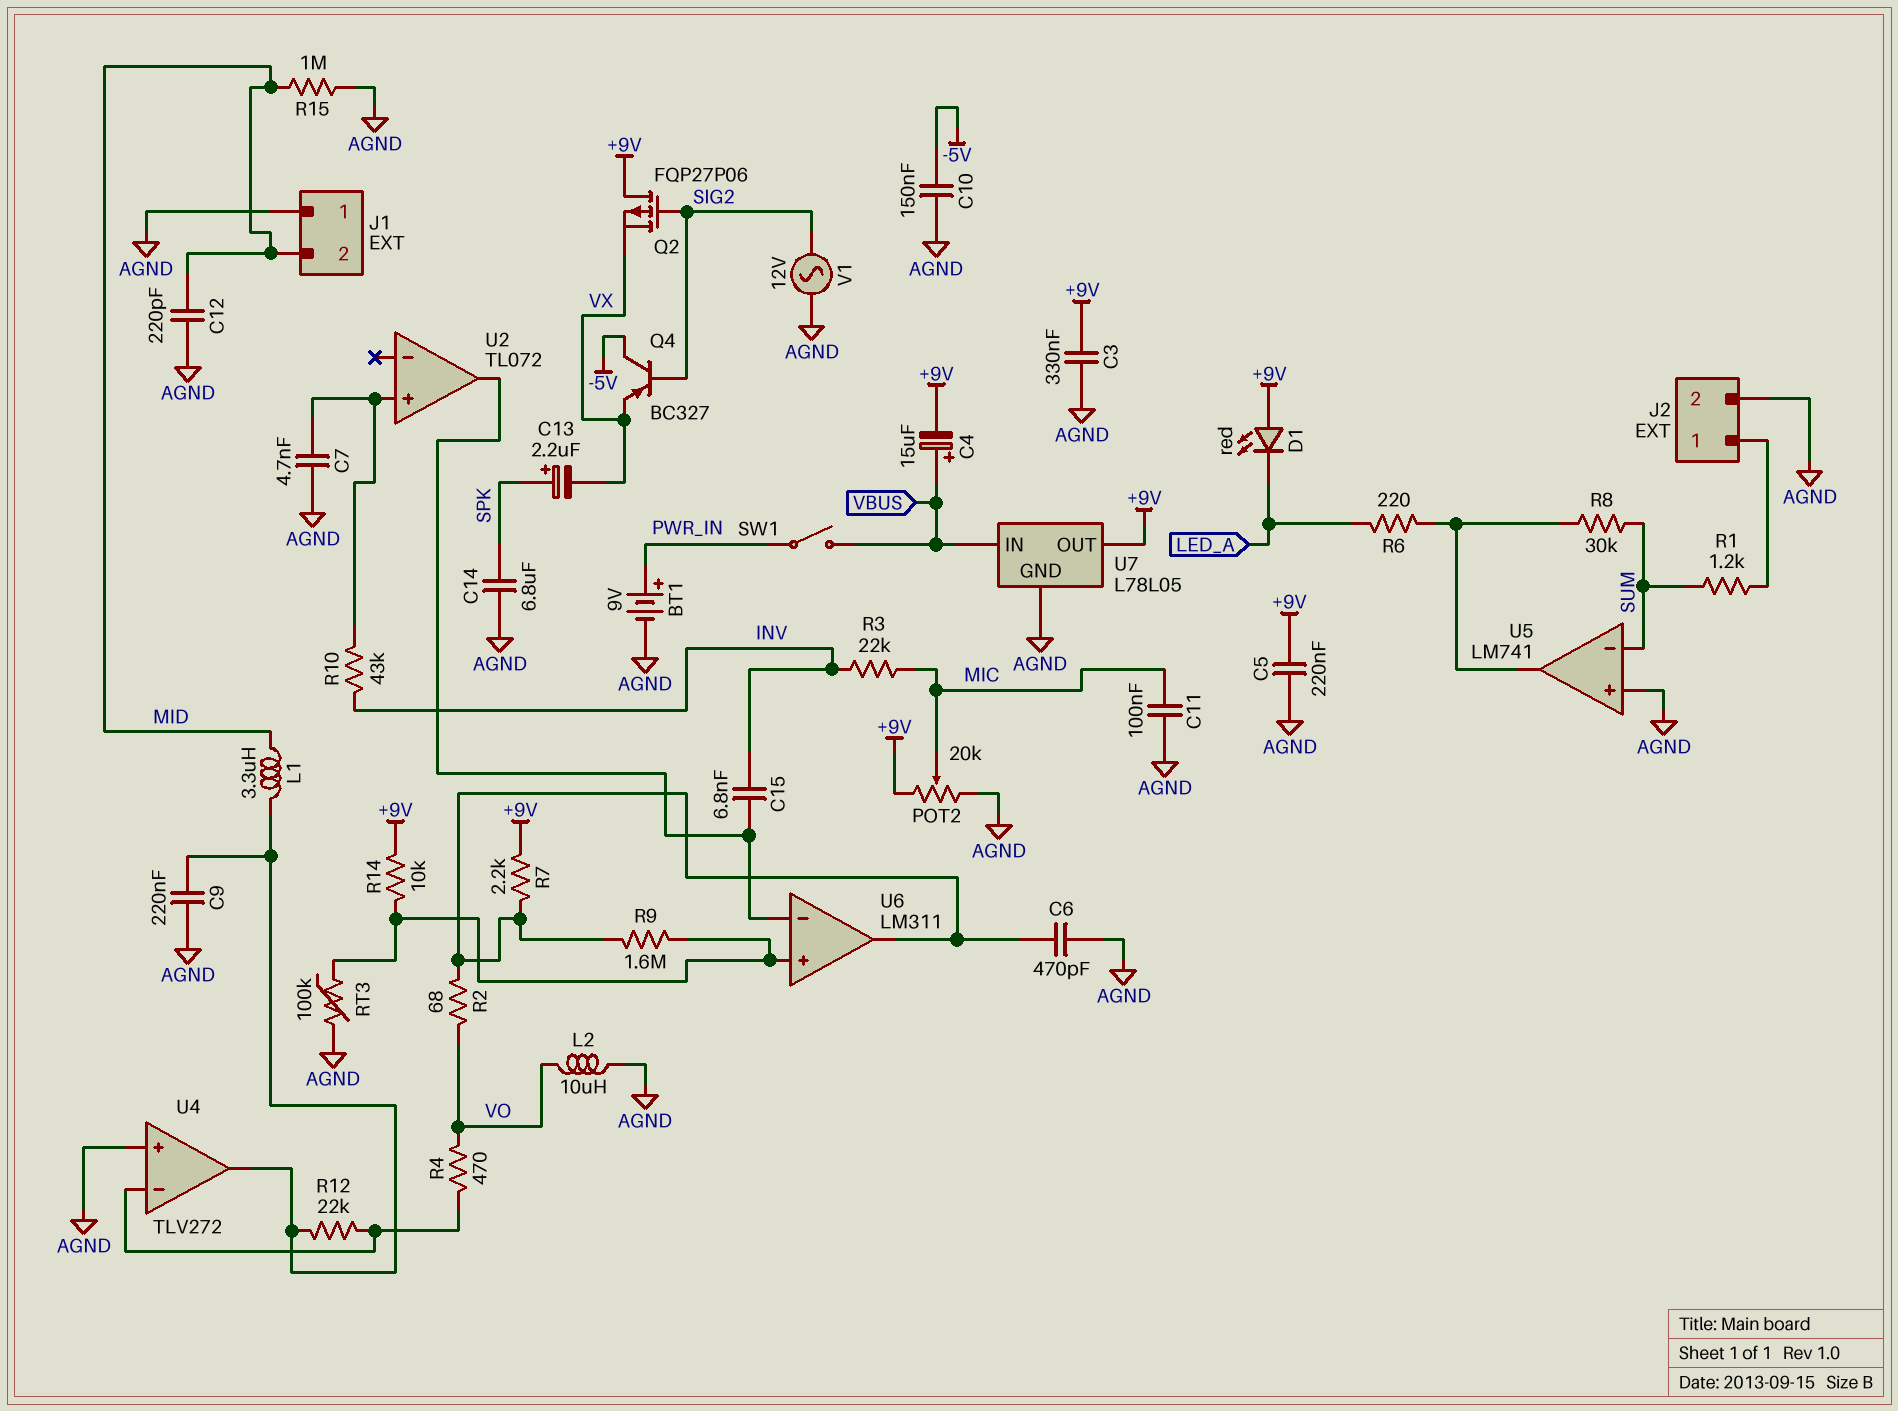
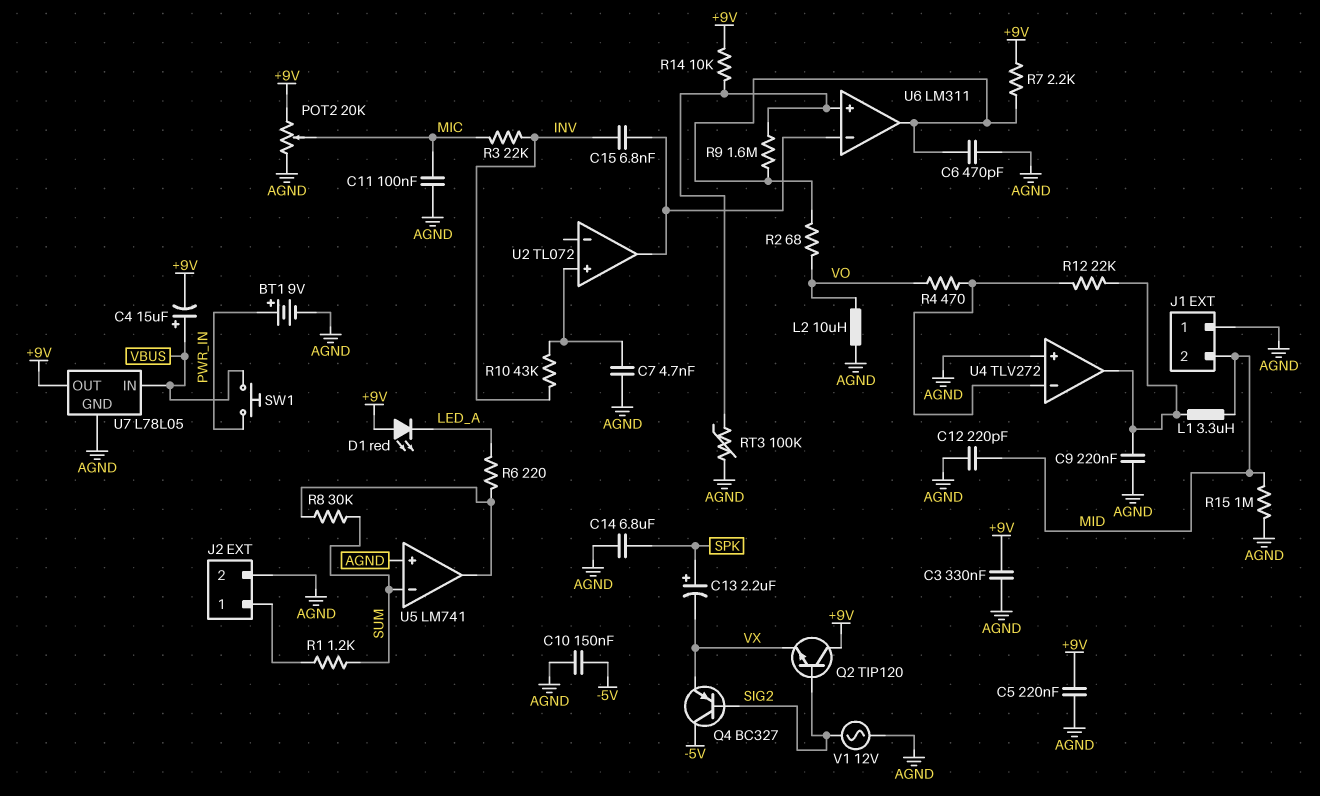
Q2: PMOS FQP27P06 (G SIG2, D +9V, S VX) -> NPN TIP120 (B SIG2, C +9V, E VX)
SW1: switch (PWR_IN, VBUS) -> button (PWR_IN, VBUS)

